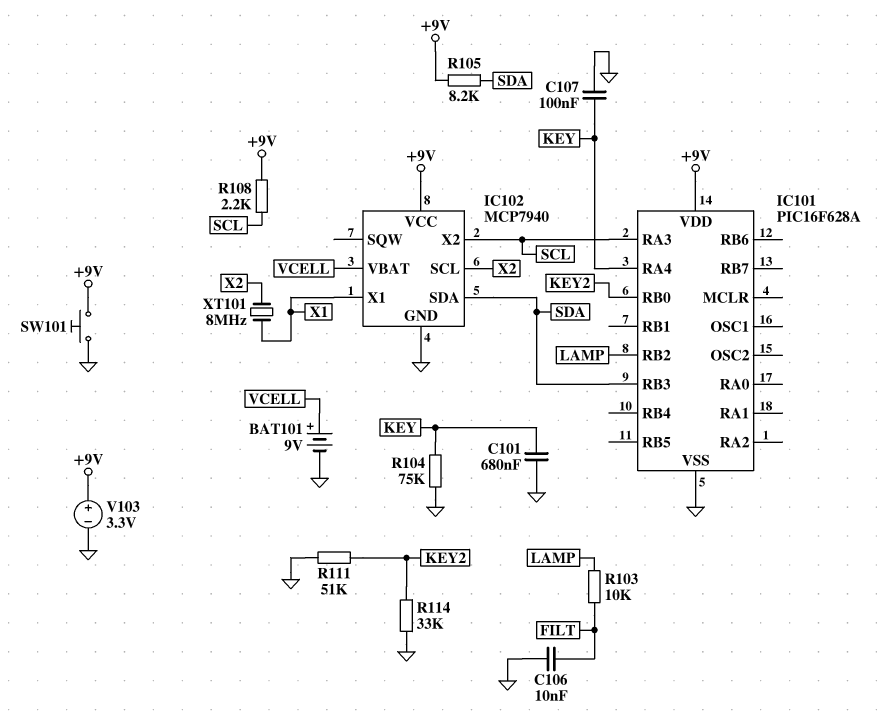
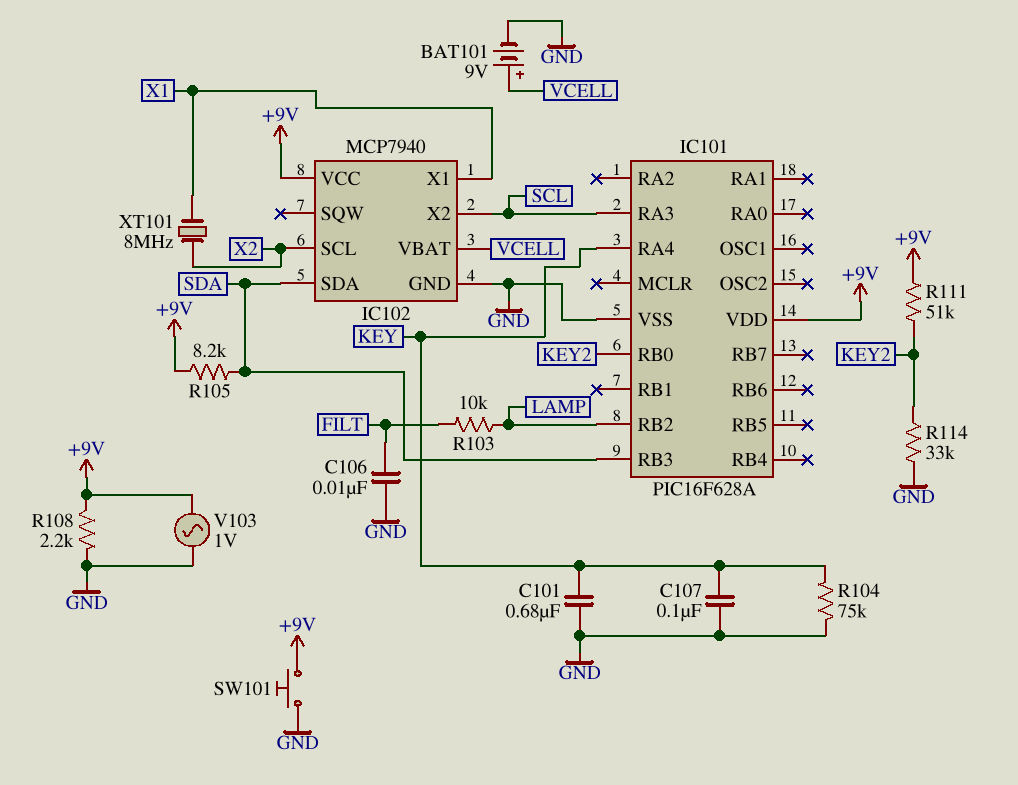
R108: 2.2k (+9V, SCL) -> 2.2k (+9V, GND)
R111: 51k (GND, KEY2) -> 51k (+9V, KEY2)
V103: 3.3V (plus +9V, minus GND) -> AC 1V (+9V, GND)

